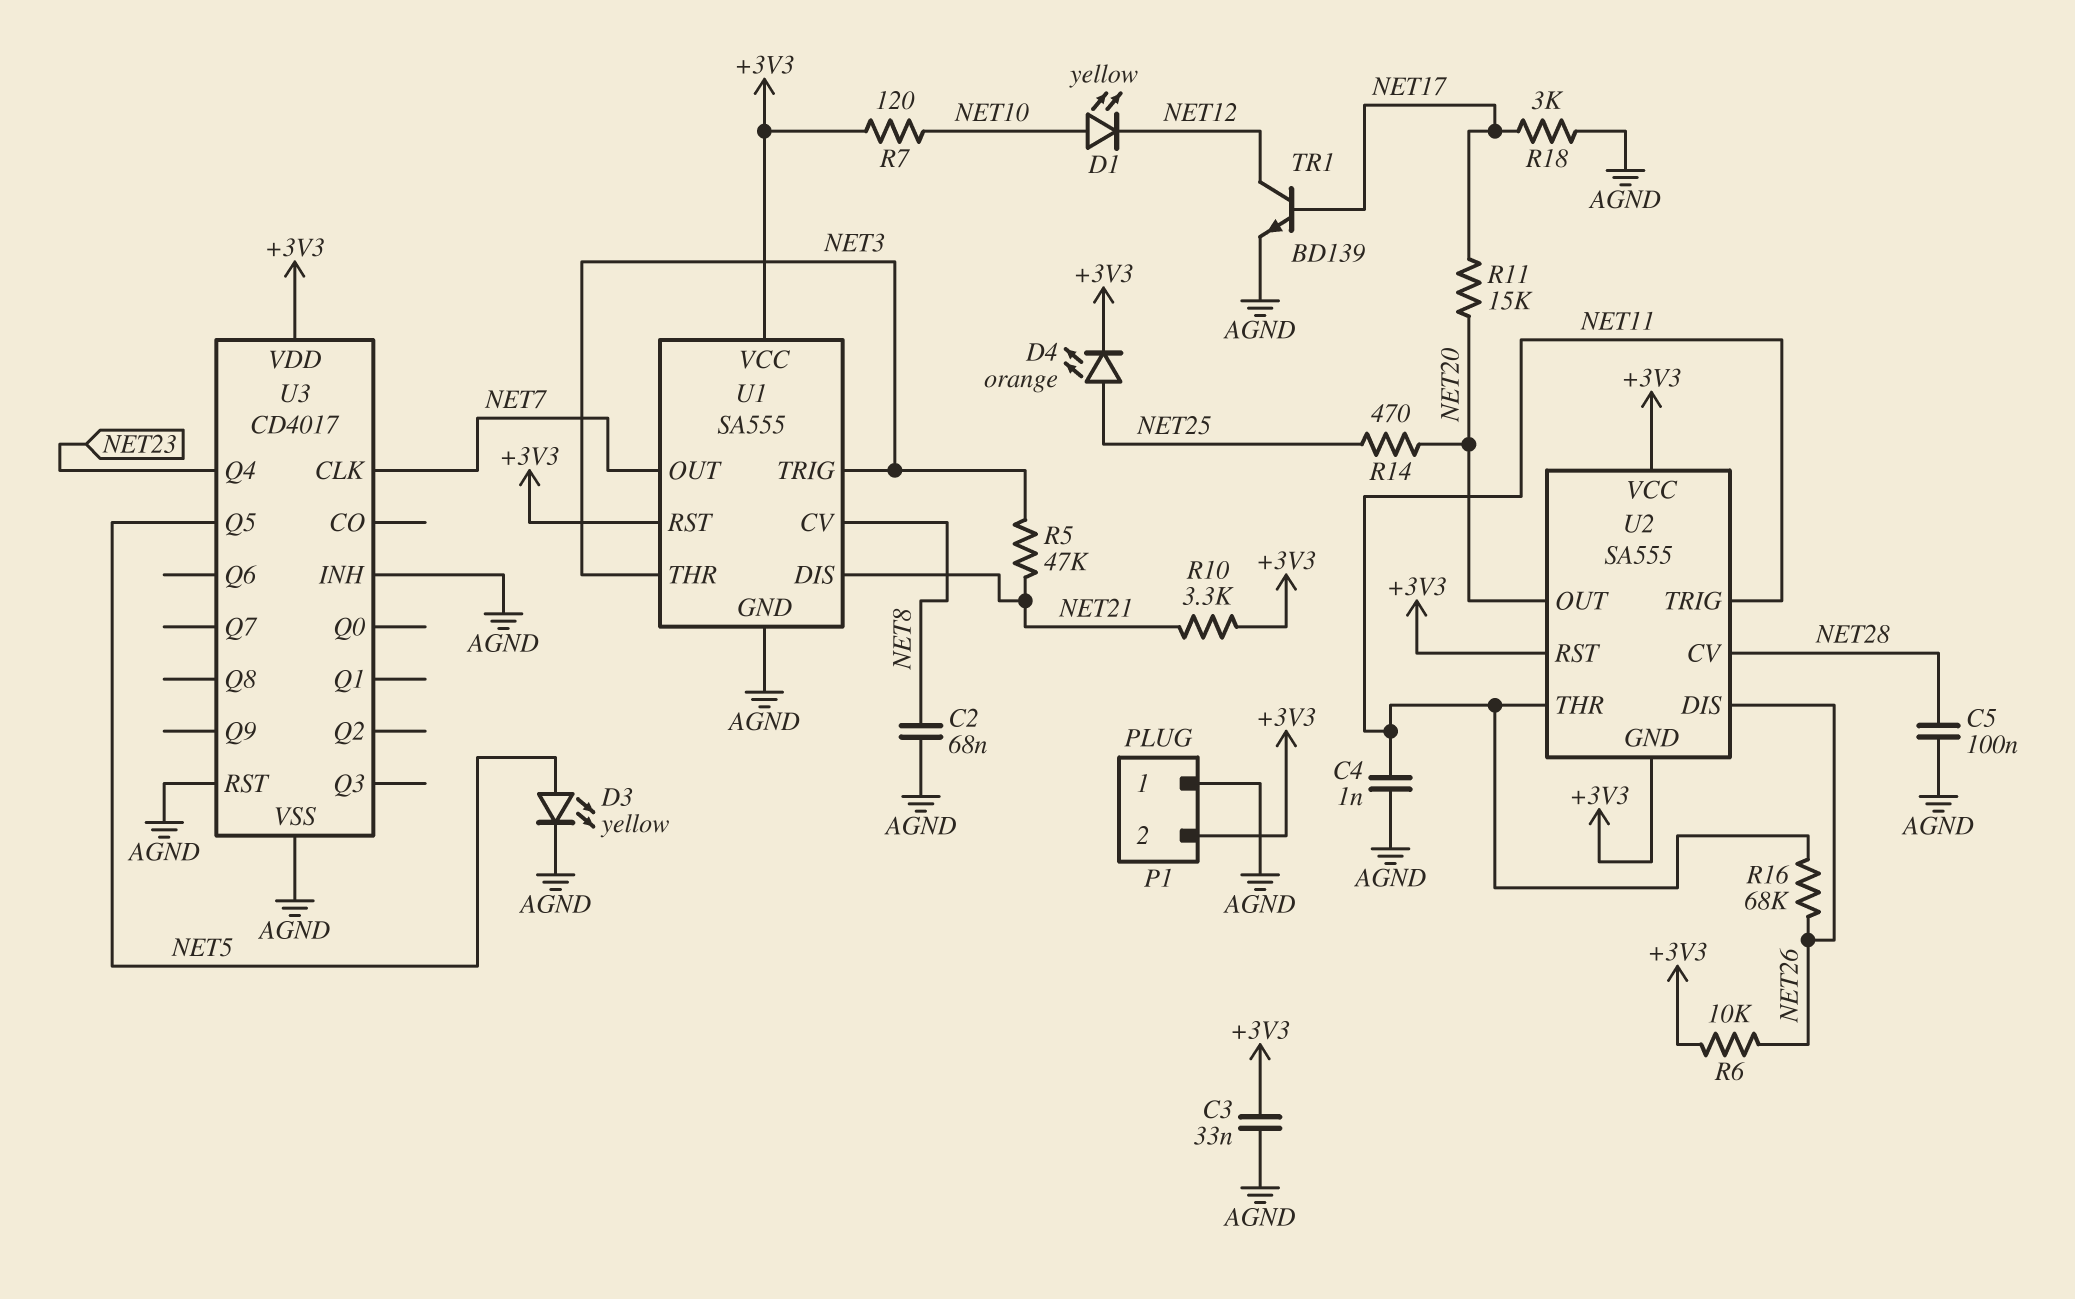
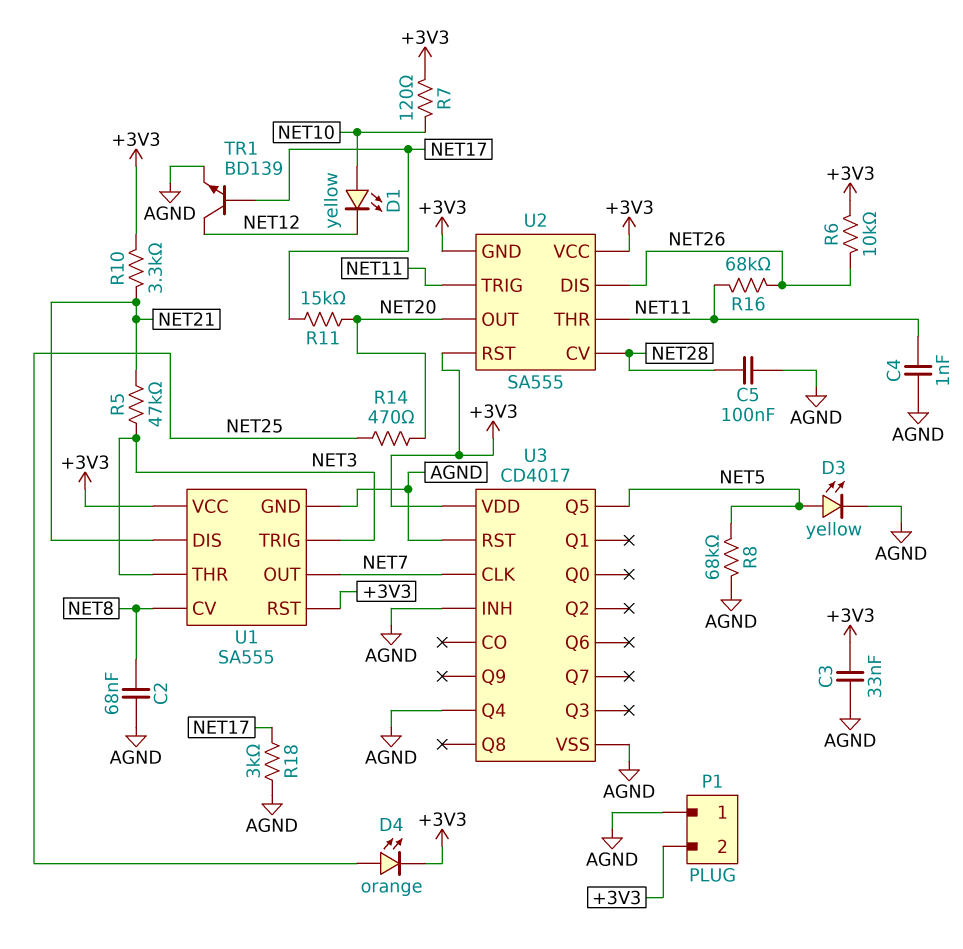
R8: none -> 68k (AGND, NET5)
U3 pin Q4: NET23 -> AGND

